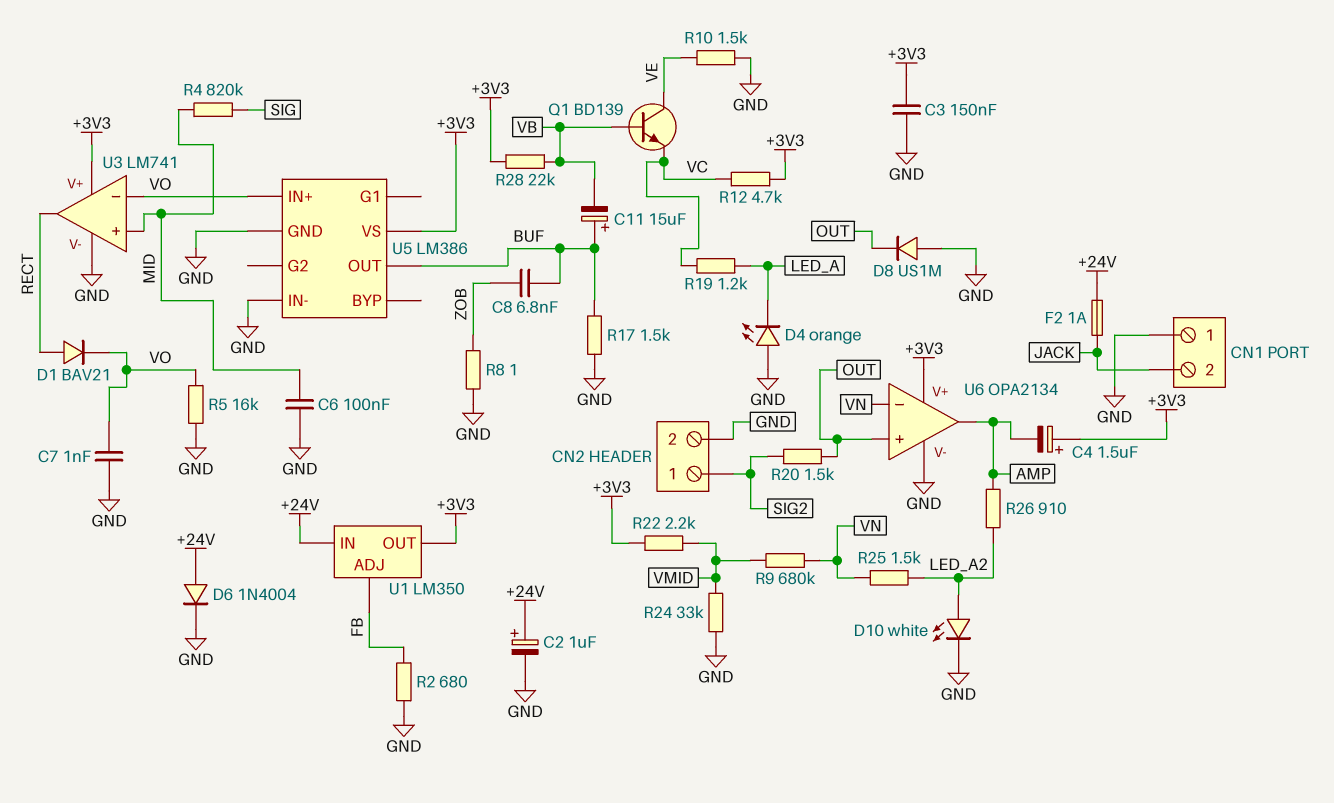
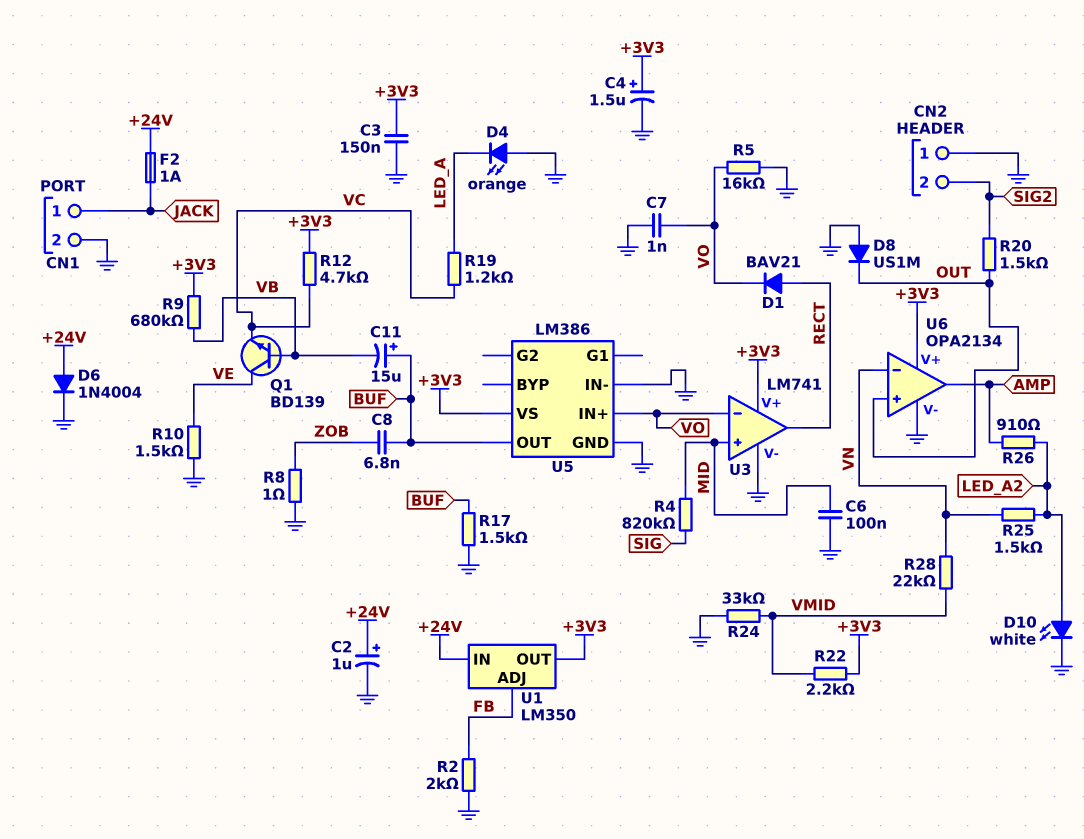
C4: 1.5uF (plus +3V3, minus AMP) -> 1.5uF (plus +3V3, minus GND)
CN1 pin 1: GND -> JACK
CN1 pin 2: JACK -> GND
CN2 pin 1: SIG2 -> GND
CN2 pin 2: GND -> SIG2
R2: 680 (FB, GND) -> 2k (FB, GND)
R9: 680k (VMID, VN) -> 680k (+3V3, VB)
R28: 22k (+3V3, VB) -> 22k (VMID, VN)

